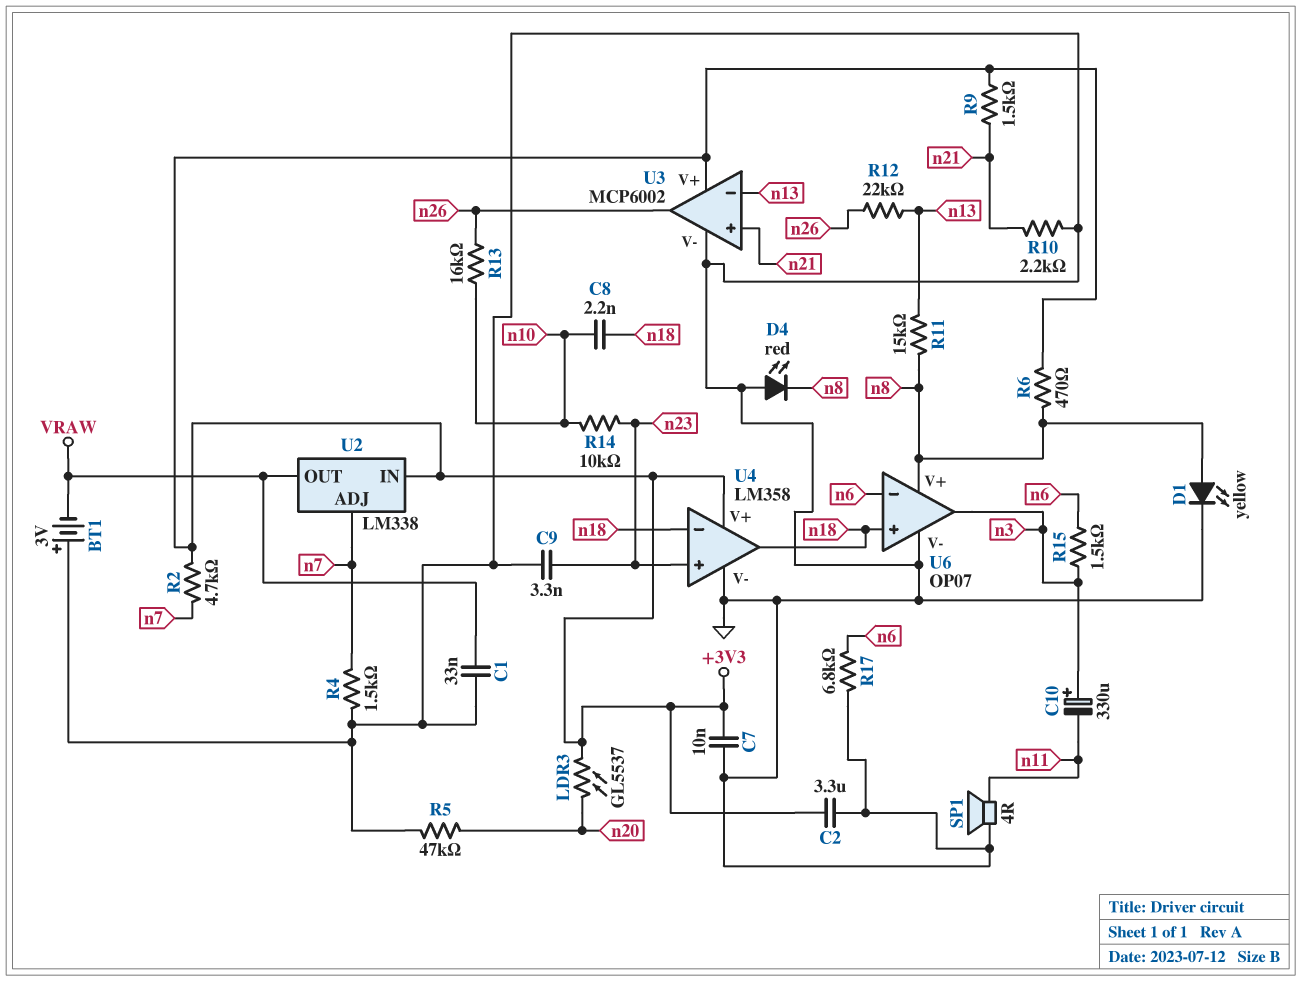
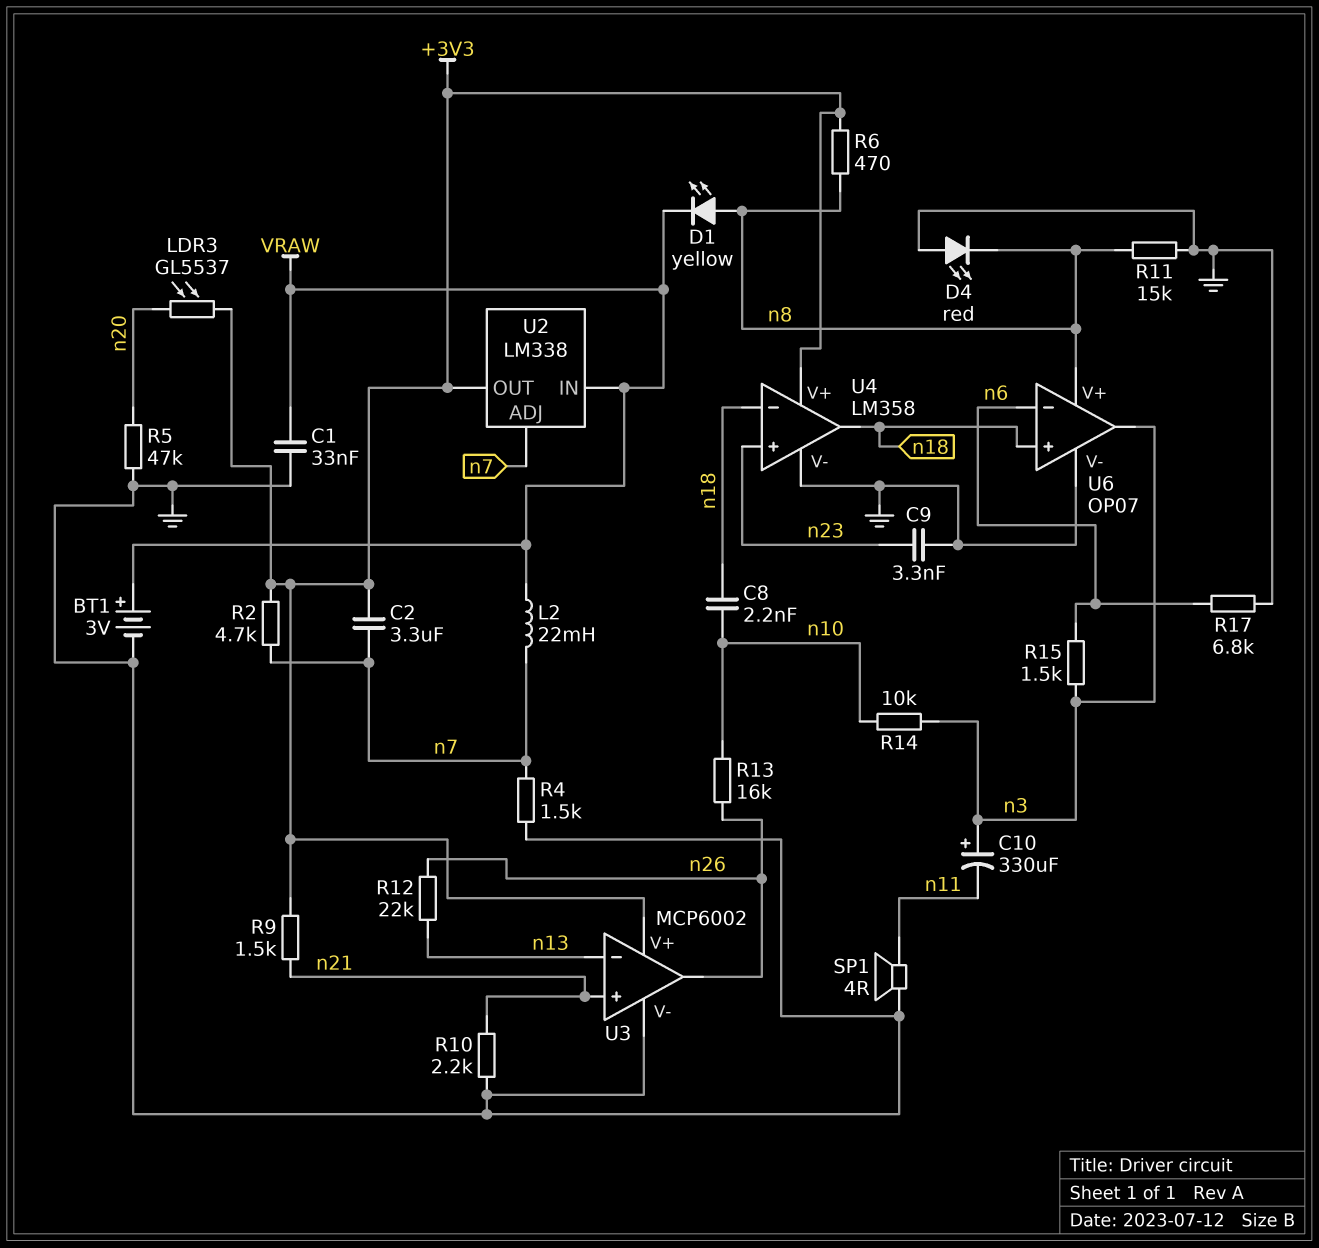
BT1: 3V (plus GND, minus VRAW) -> 3V (plus VRAW, minus GND)
C2: 3.3uF (+3V3, GND) -> 3.3uF (+3V3, n7)
C7: 10nF (+3V3, GND) -> none
D1: LED yellow (A n8, K GND) -> LED yellow (A n8, K VRAW)
L2: none -> 22mH (VRAW, n7)
R11: 15k (n8, n13) -> 15k (GND, n8)
R14: 10k (n10, n23) -> 10k (n3, n10)
U2 pin IN: +3V3 -> VRAW
U2 pin OUT: VRAW -> +3V3

